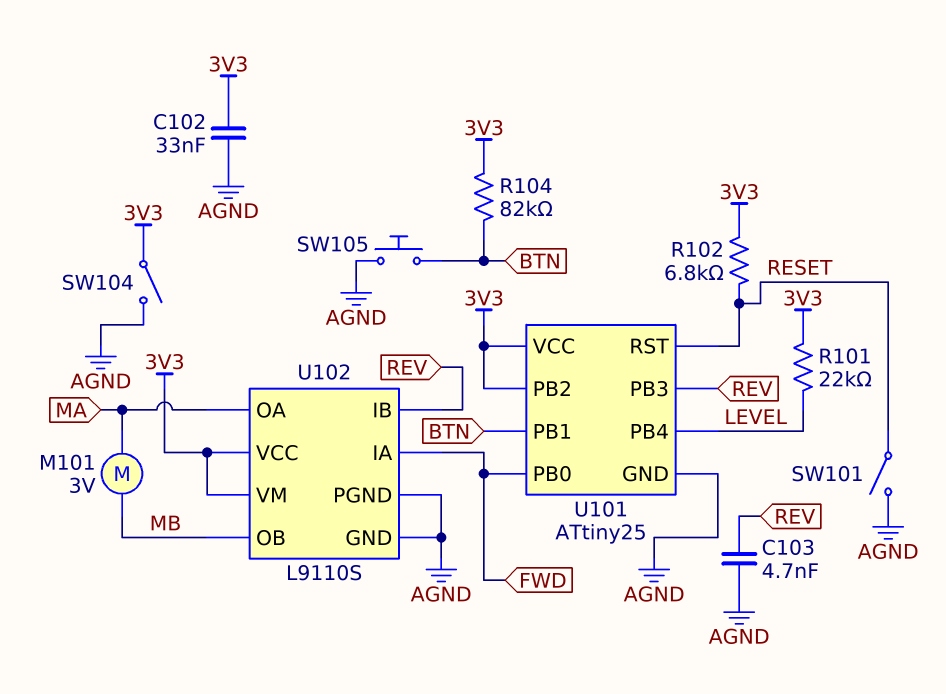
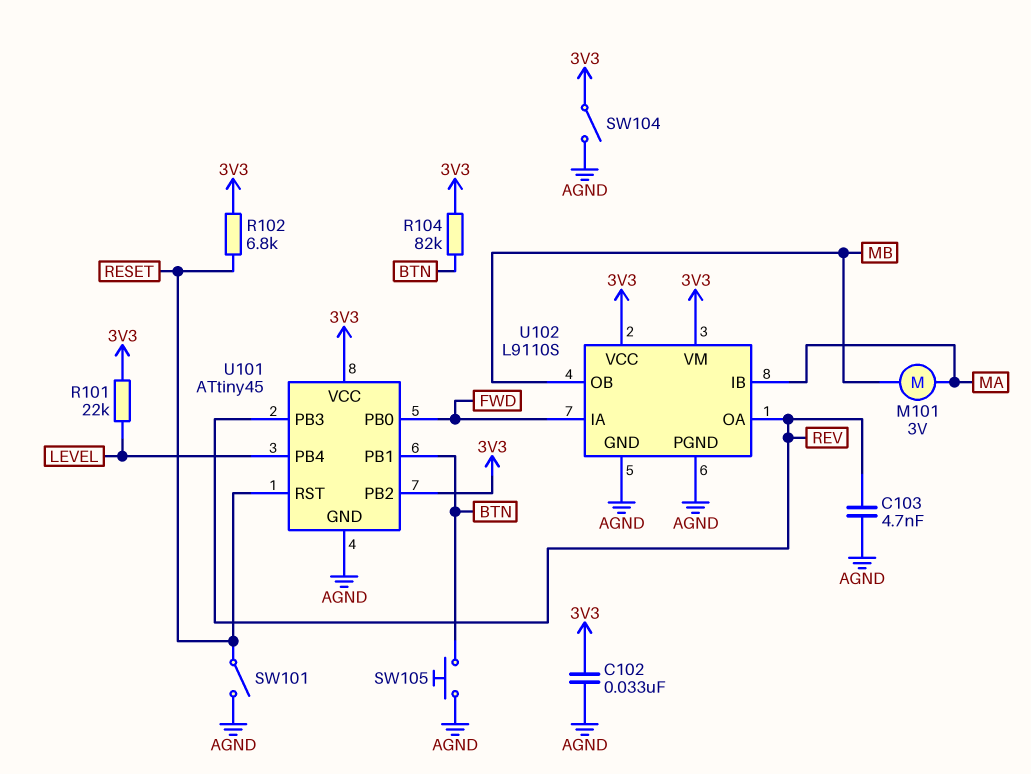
U101: ATtiny25 -> ATtiny45
U102 pin IB: REV -> MA
U102 pin OA: MA -> REV

